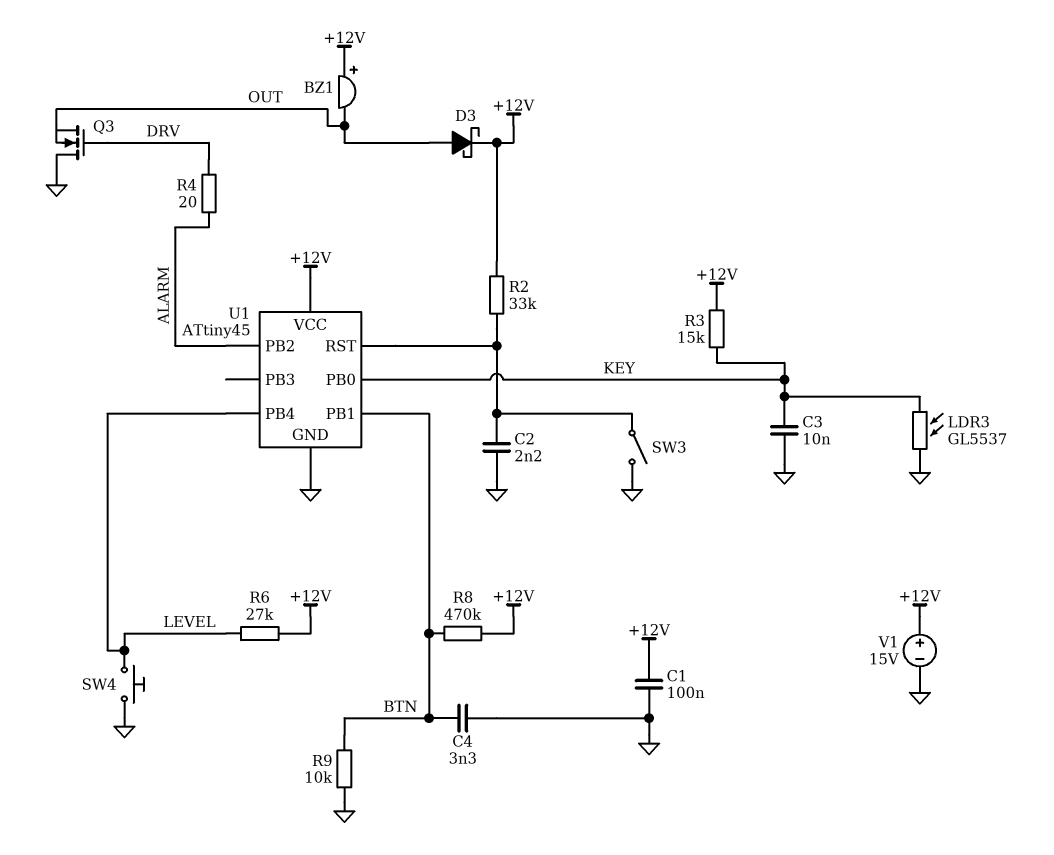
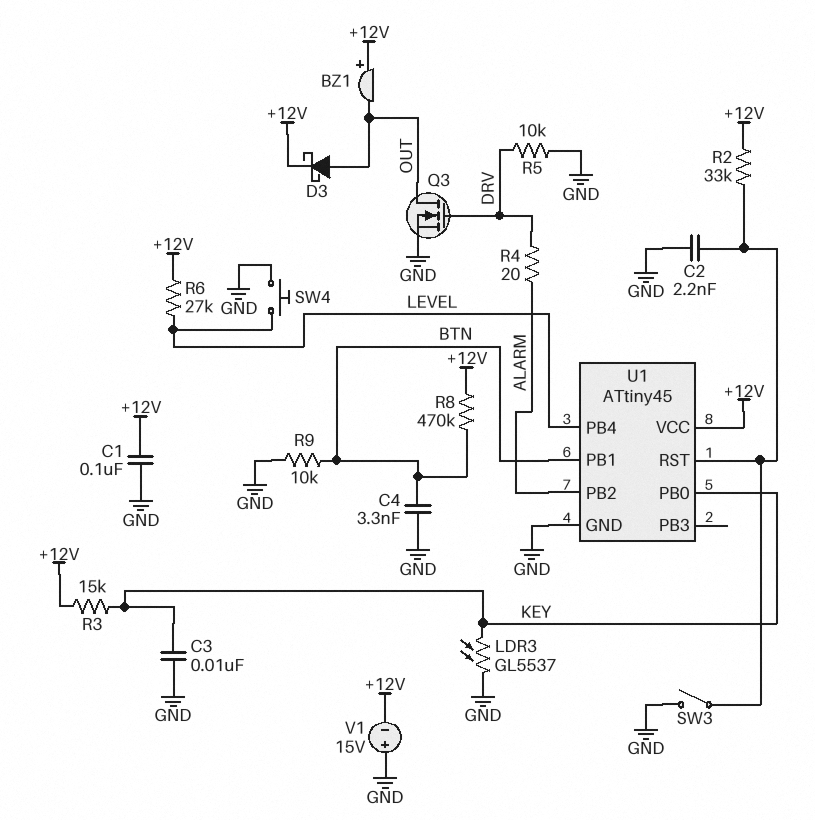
Q3: NMOS (G DRV, D GND, S OUT) -> NMOS (G DRV, D OUT, S GND)
R5: none -> 10k (DRV, GND)
V1: 15V (plus +12V, minus GND) -> 15V (plus GND, minus +12V)

